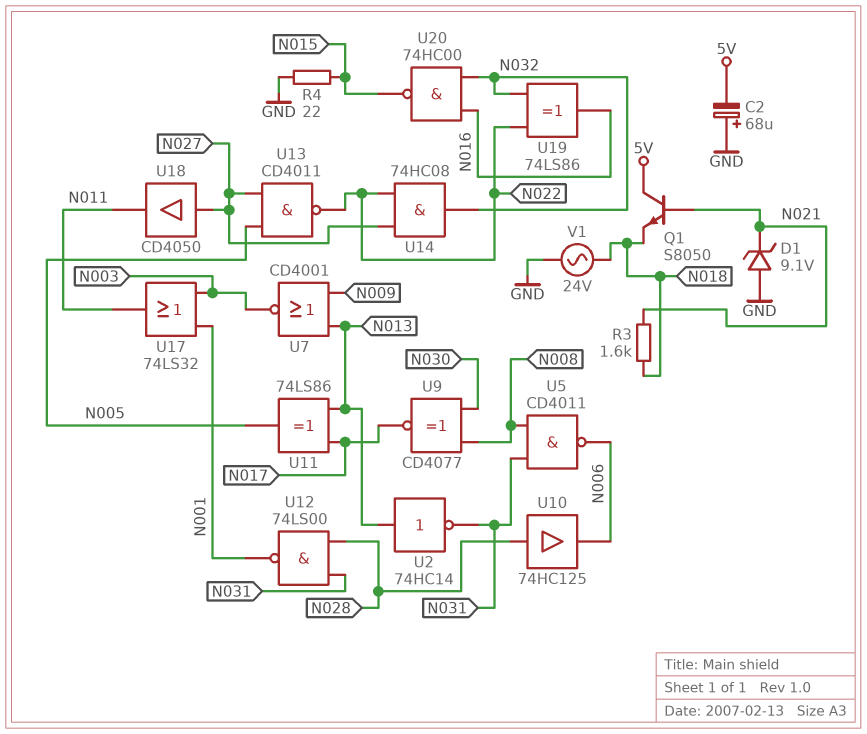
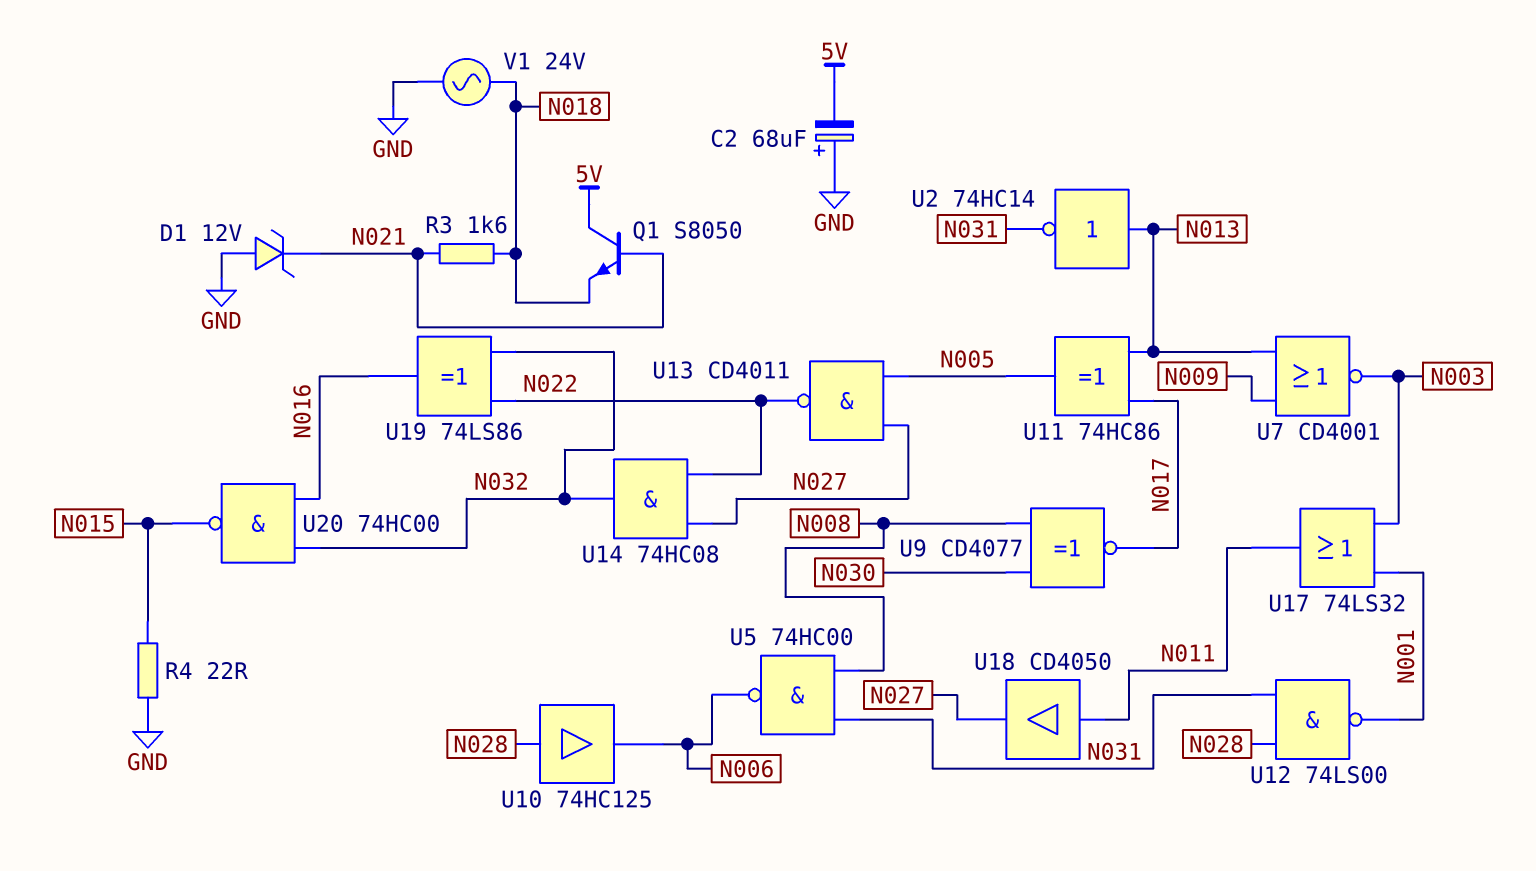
D1: zener 9.1V (A GND, K N021) -> zener 12V (A GND, K N021)
U5: NAND CD4011 (in N008, in N031, out N006) -> NAND 74HC00 (in N008, in N031, out N006)
U11: XOR 74LS86 (in N013, in N017, out N005) -> XOR 74HC86 (in N013, in N017, out N005)
U18: buffer CD4050 (in N027, out N011) -> buffer CD4050 (in N011, out N027)

